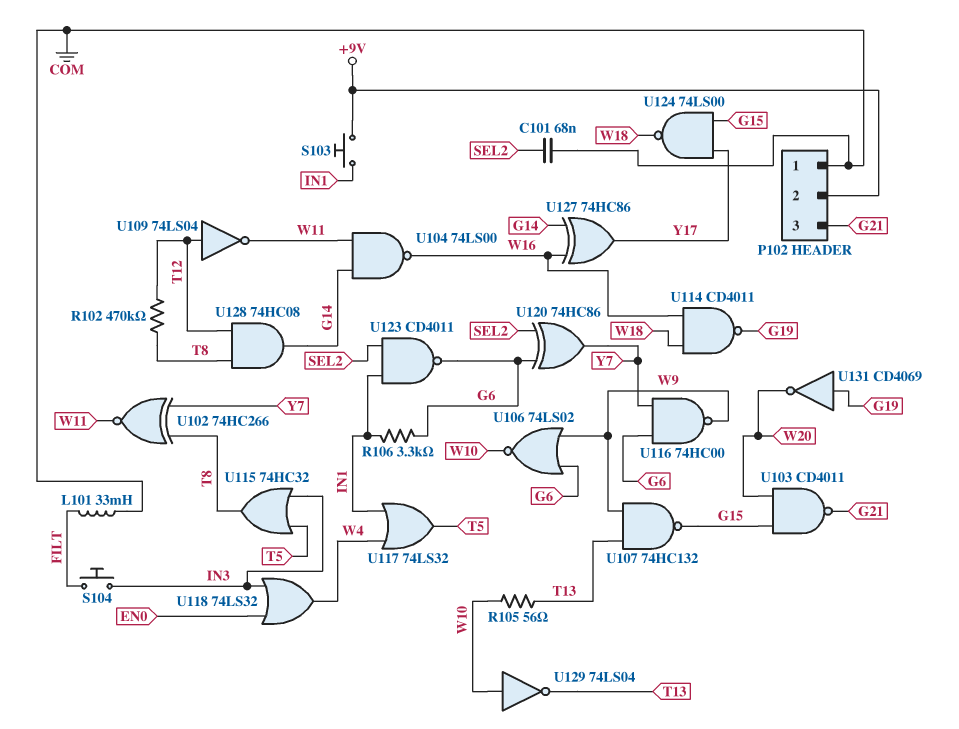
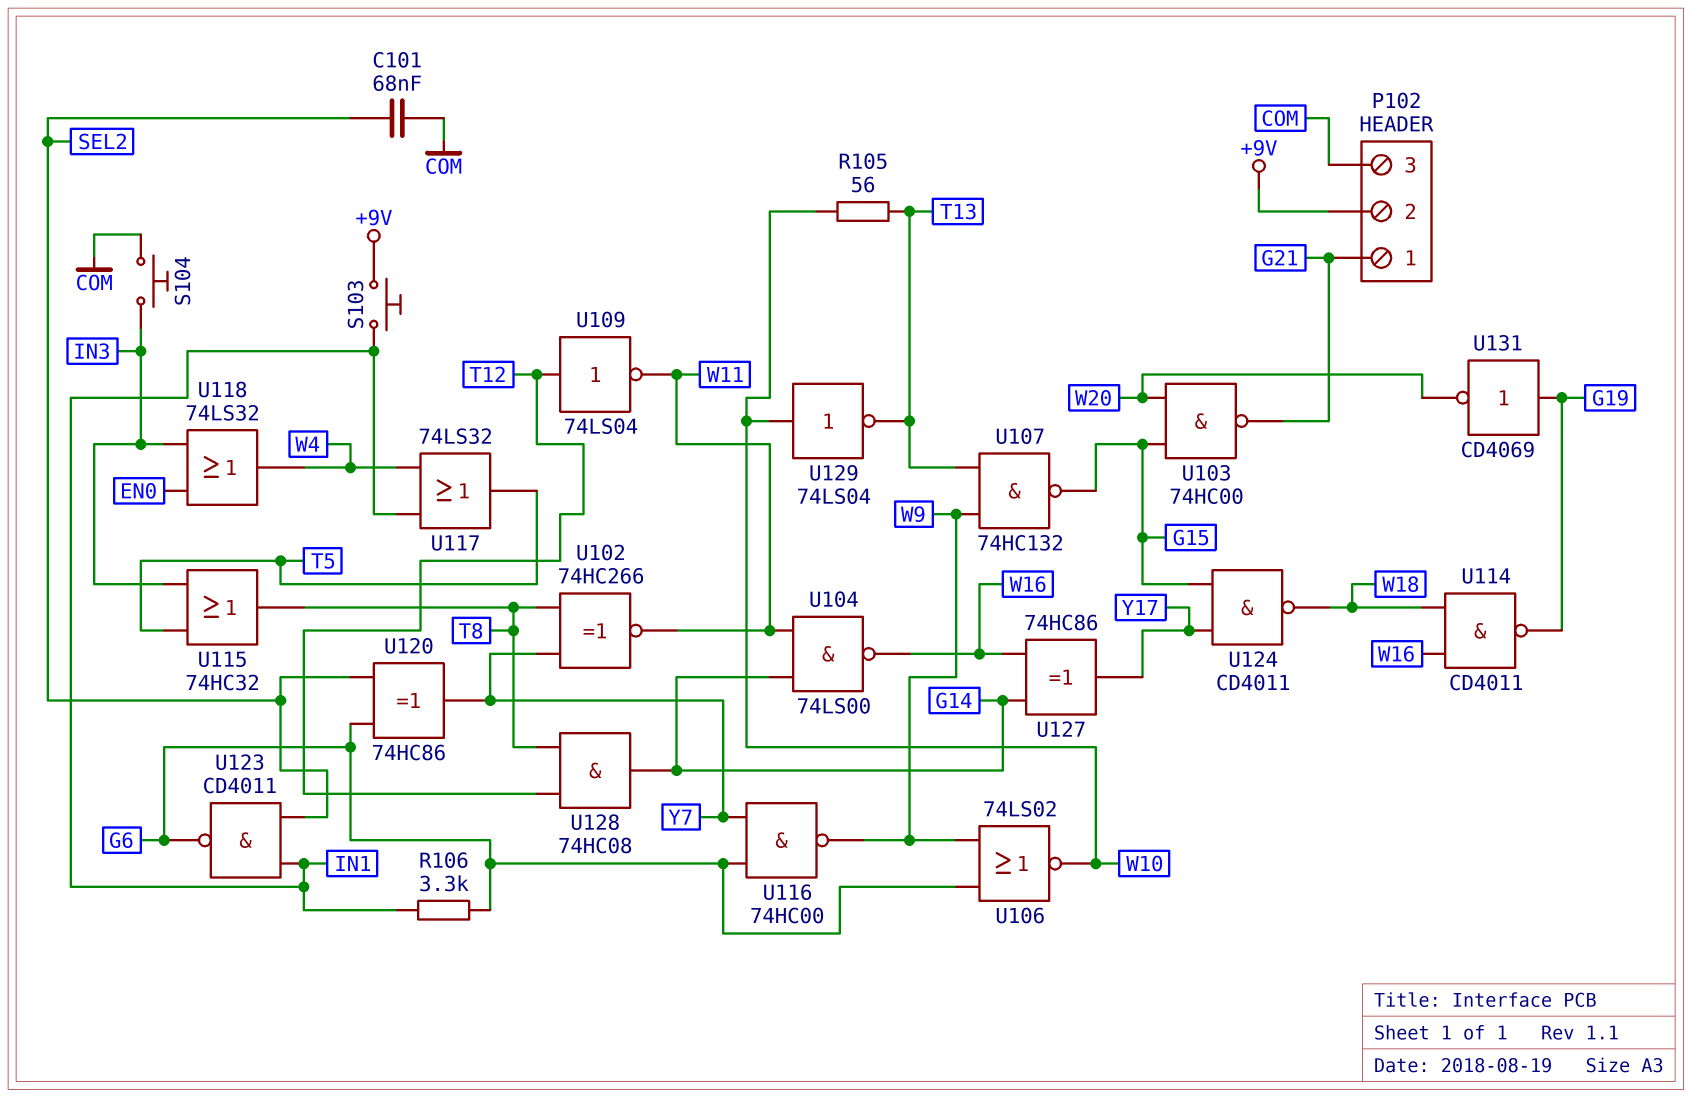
L101: 33mH (COM, FILT) -> none
P102 pin 1: COM -> G21
P102 pin 3: G21 -> COM
R102: 470k (T8, T12) -> none
S104: button (FILT, IN3) -> button (COM, IN3)
U103: NAND CD4011 (in G15, in W20, out G21) -> NAND 74HC00 (in G15, in W20, out G21)
U124: NAND 74LS00 (in G15, in Y17, out W18) -> NAND CD4011 (in G15, in Y17, out W18)

